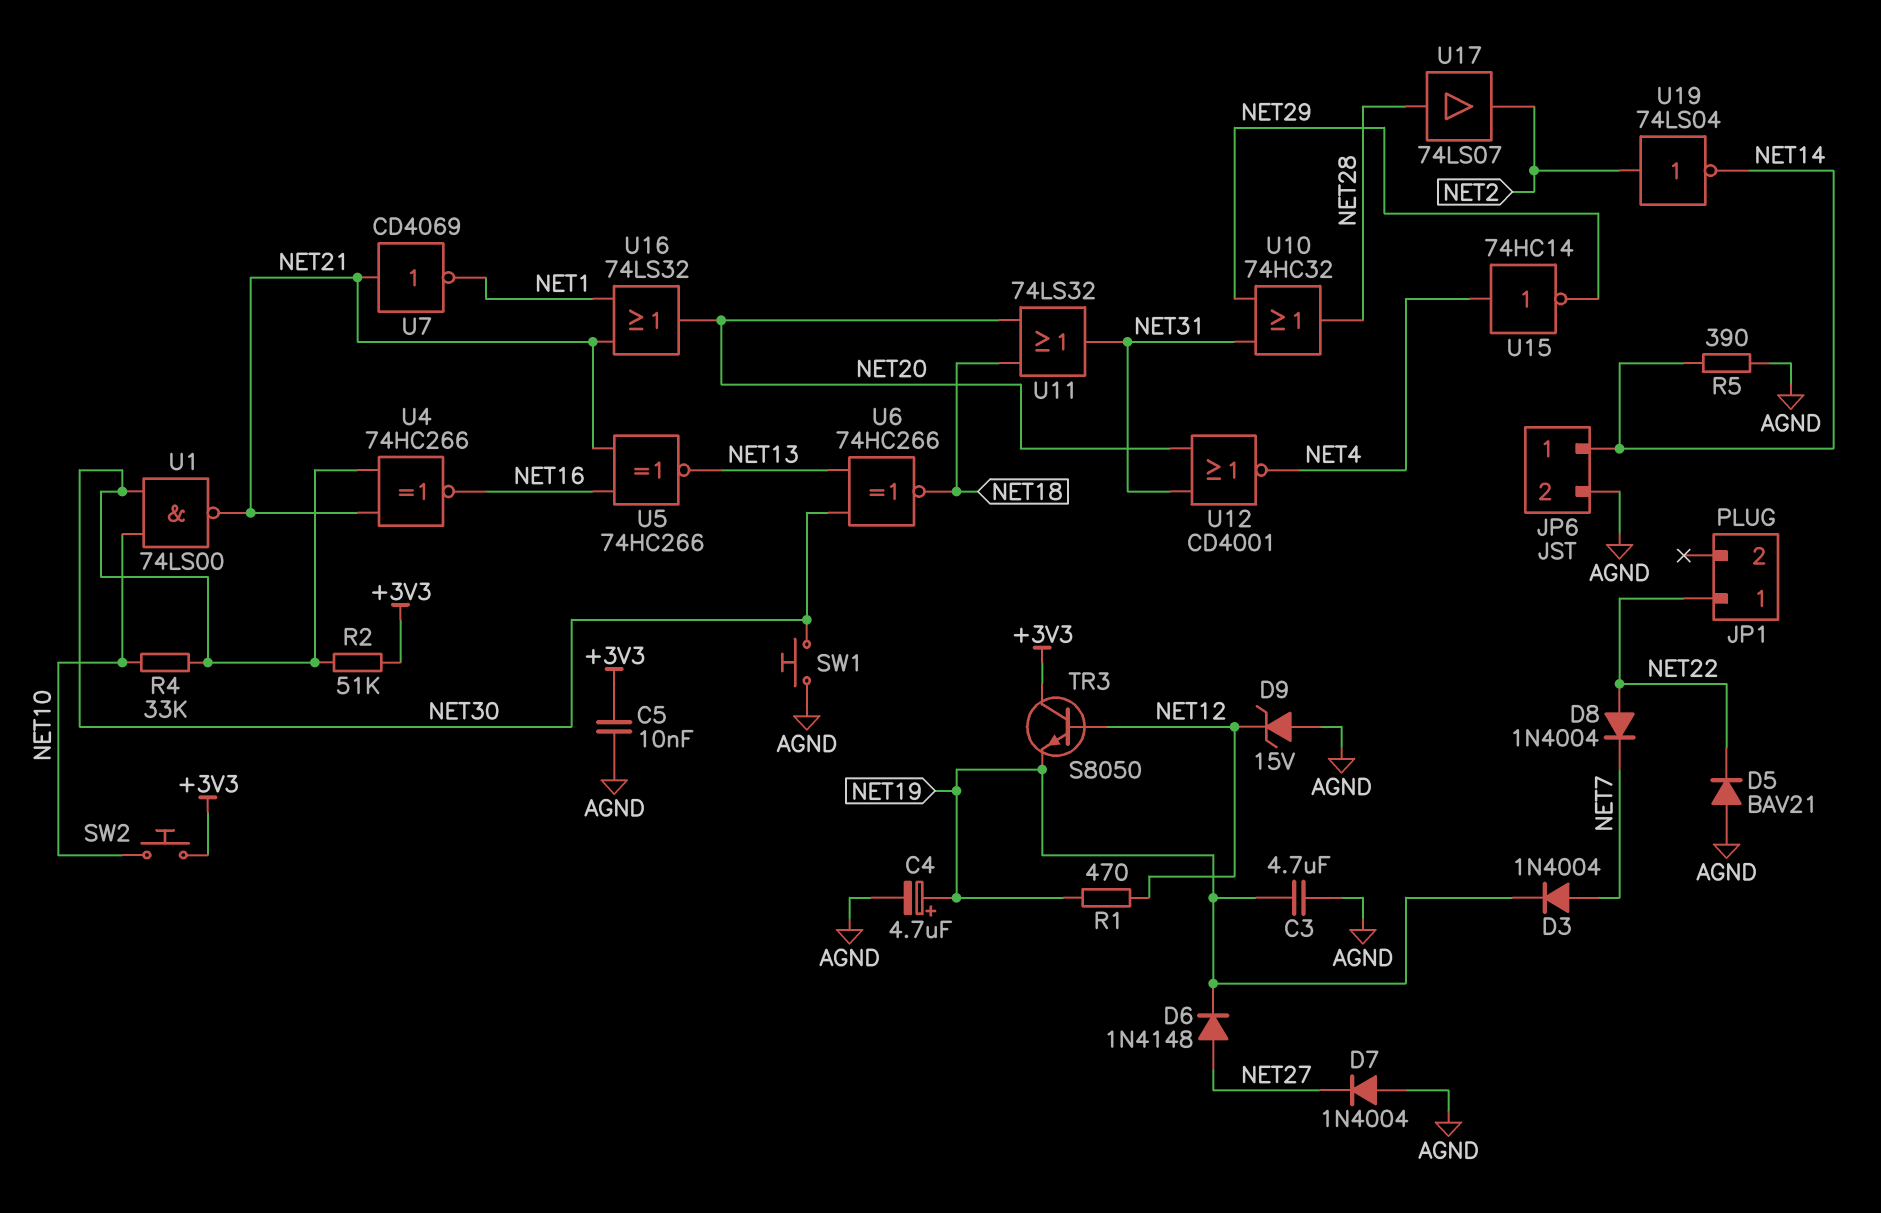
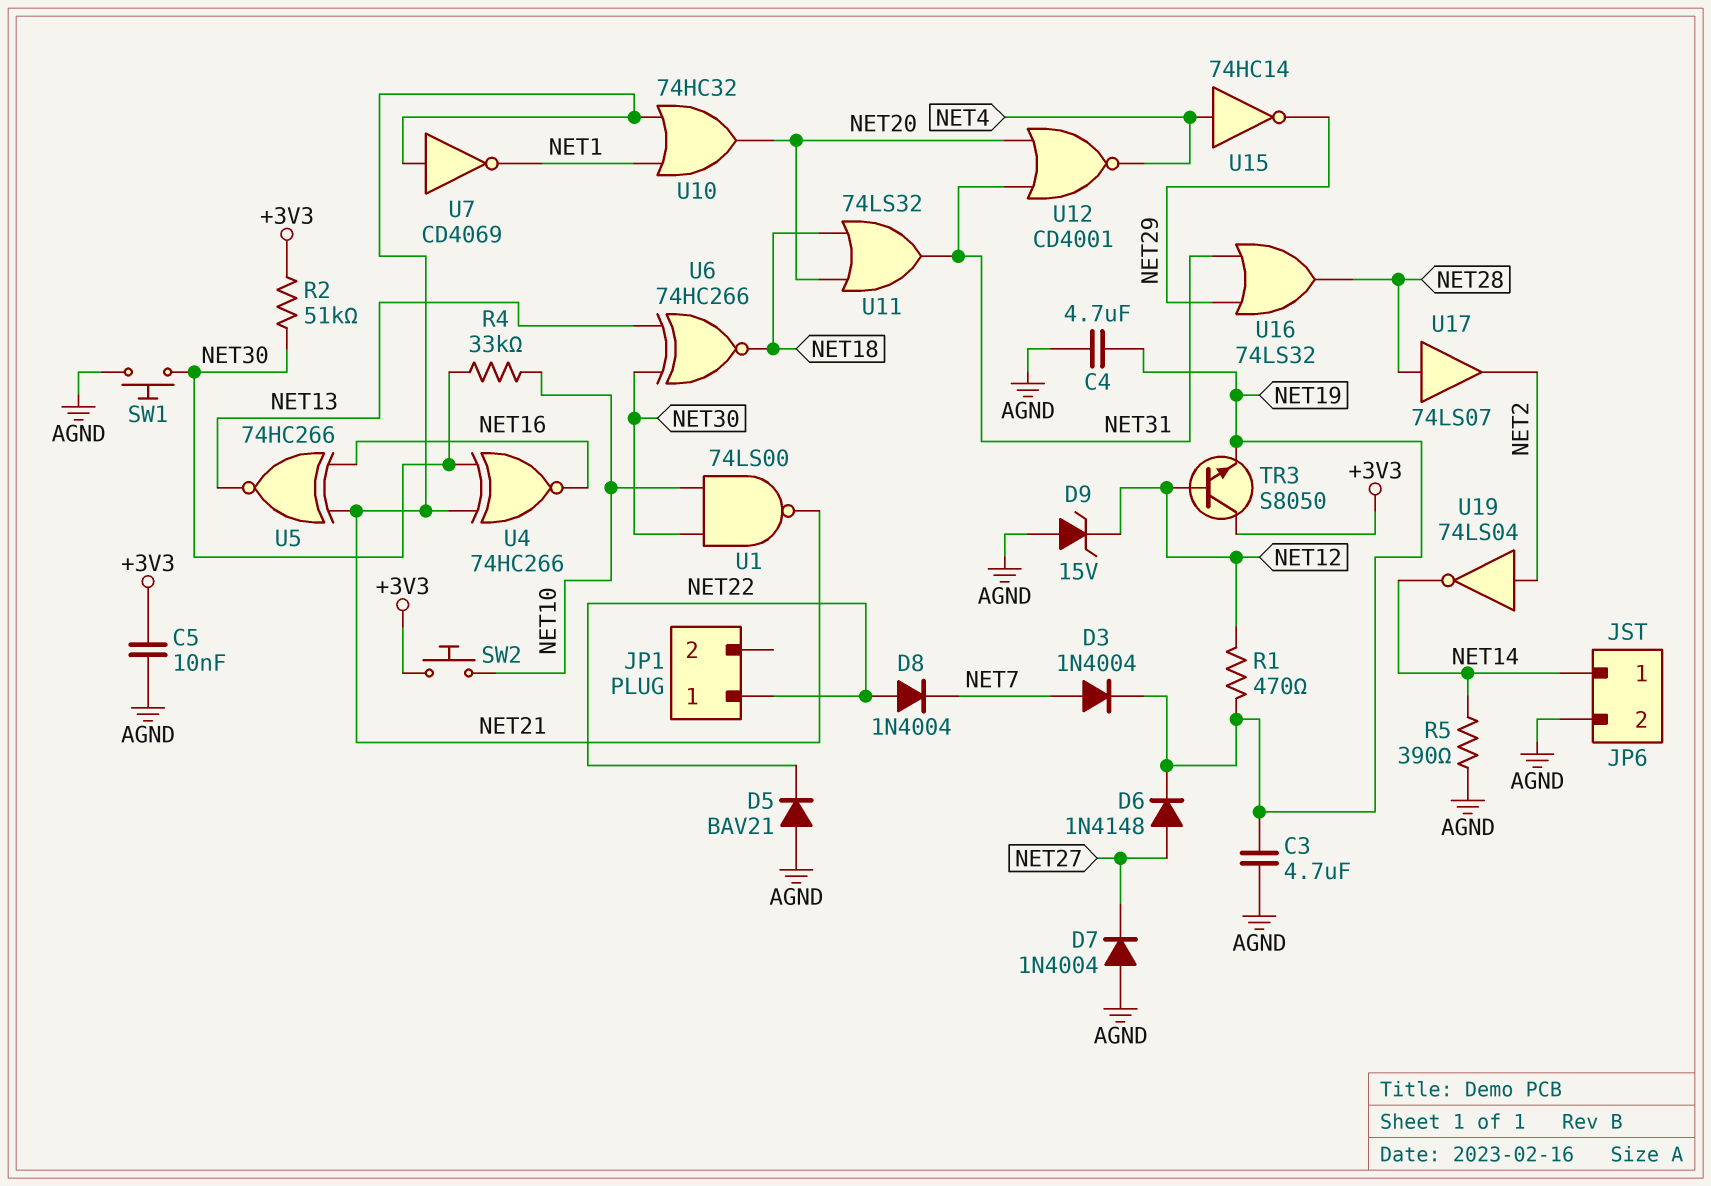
C4: 4.7uF (plus NET19, minus AGND) -> 4.7uF (AGND, NET19)
U10: OR 74HC32 (in NET29, in NET31, out NET28) -> OR 74HC32 (in NET1, in NET21, out NET20)
U16: OR 74LS32 (in NET1, in NET21, out NET20) -> OR 74LS32 (in NET29, in NET31, out NET28)

